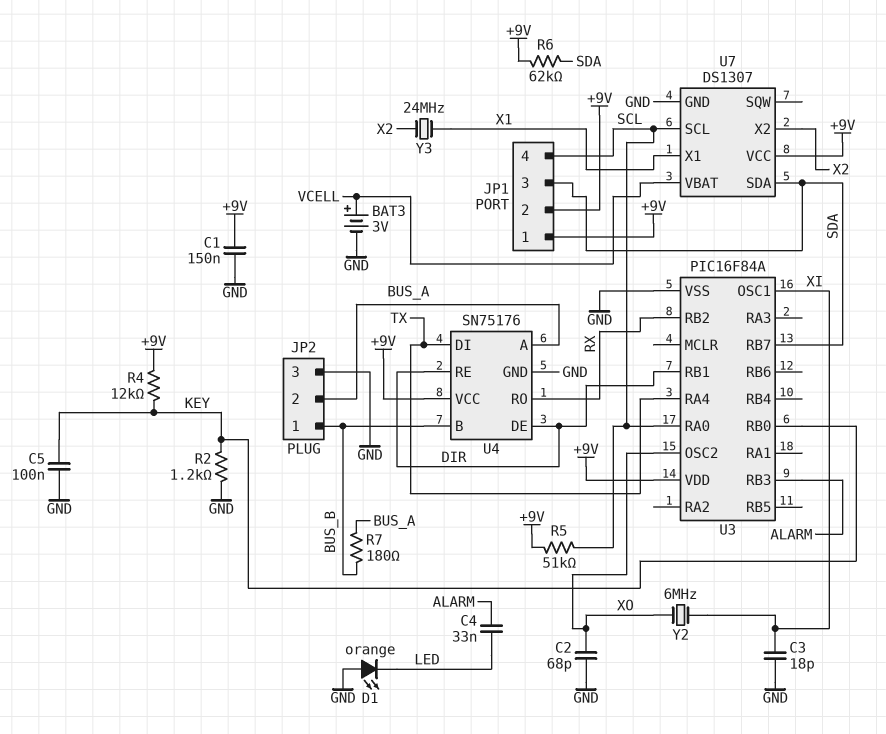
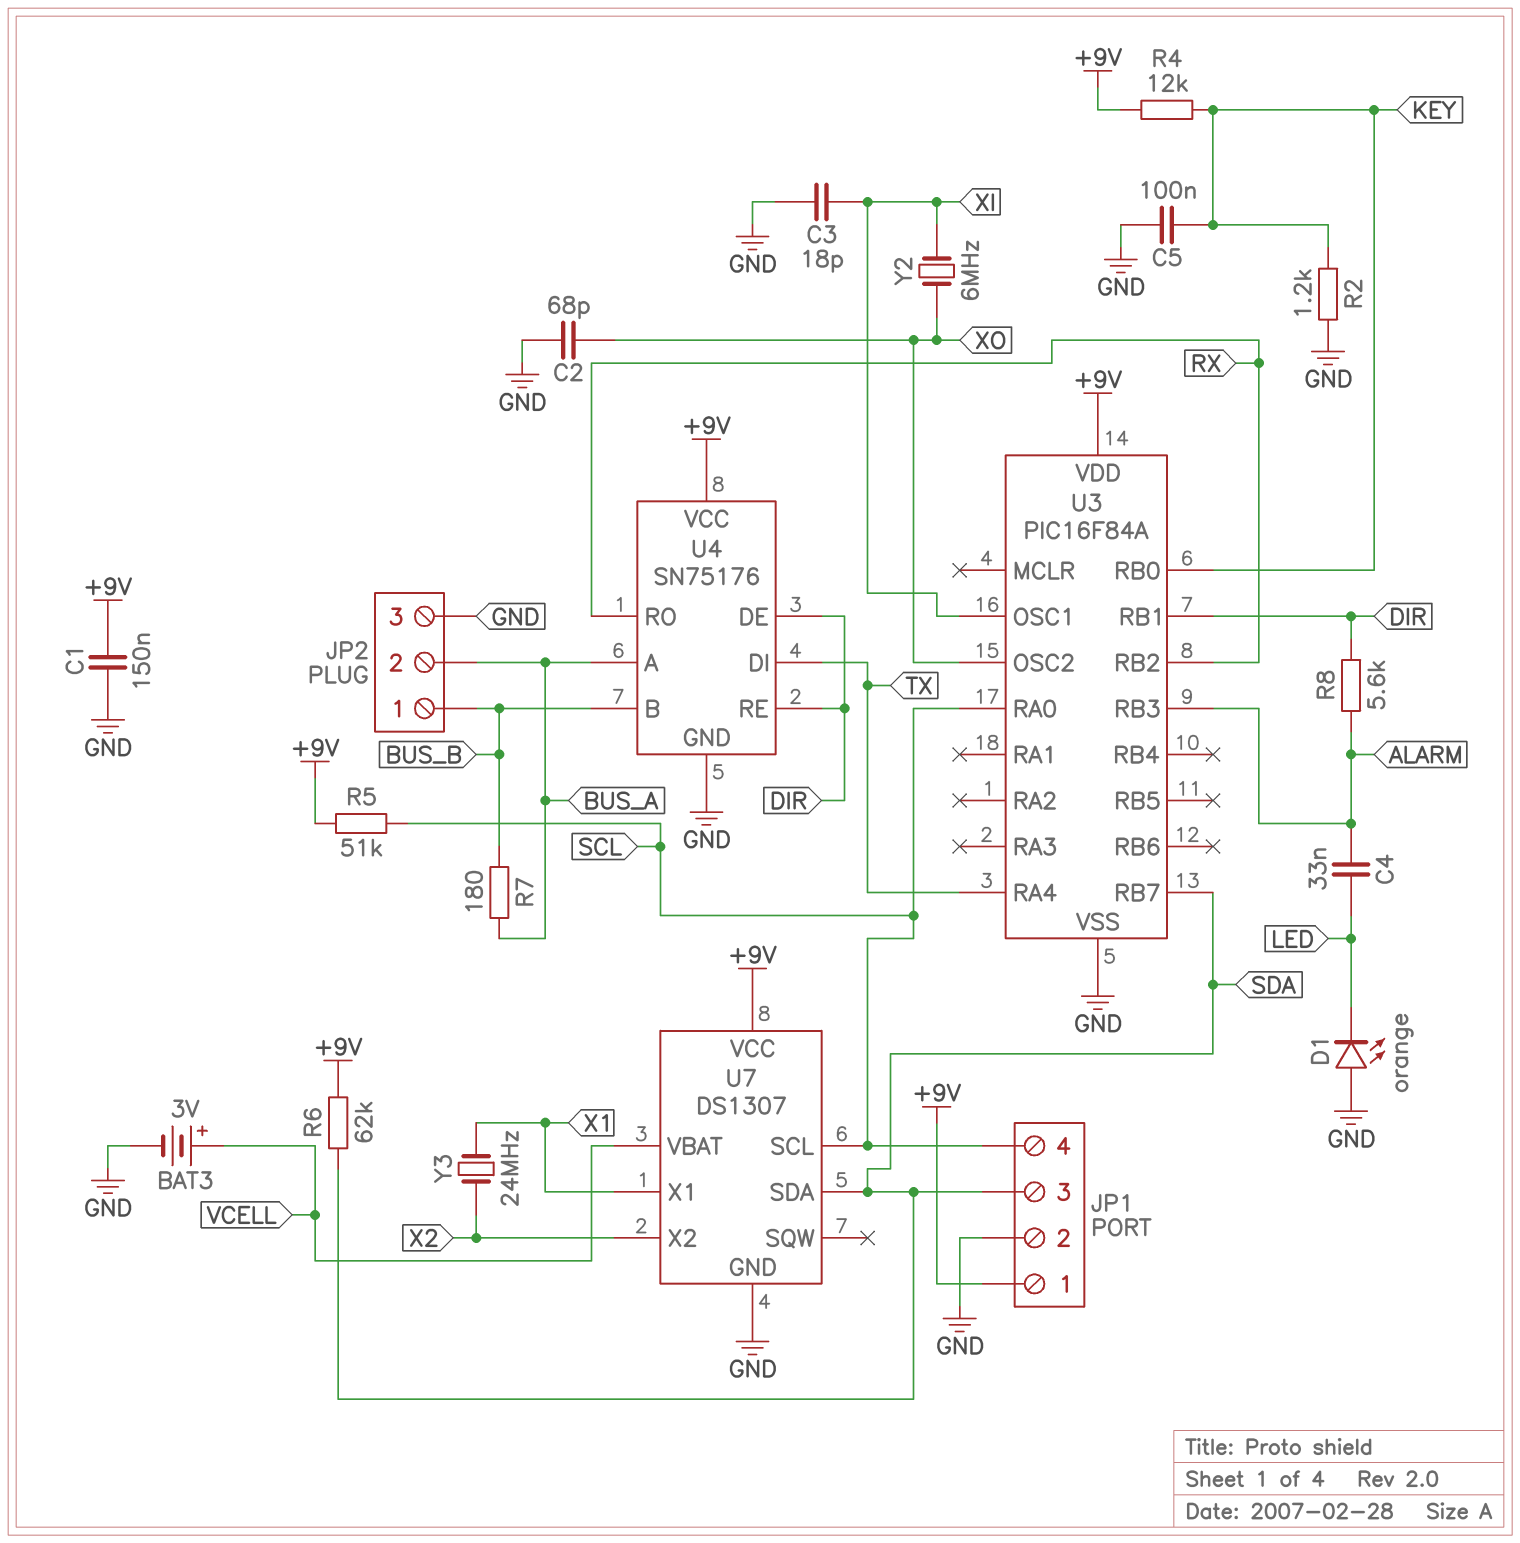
JP1 pin 2: +9V -> GND
R8: none -> 5.6k (ALARM, DIR)

